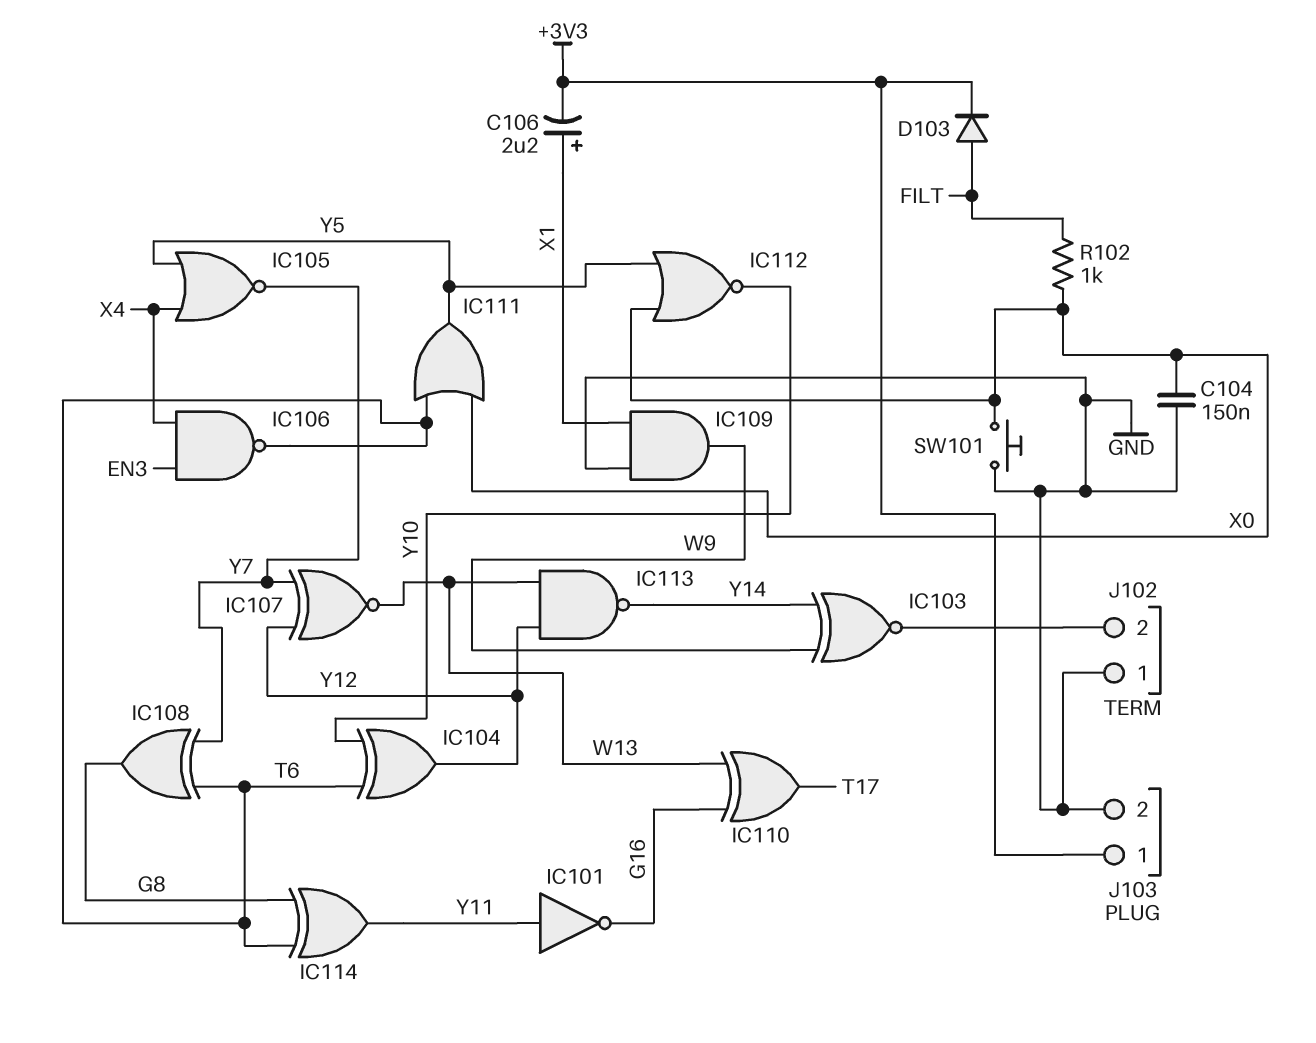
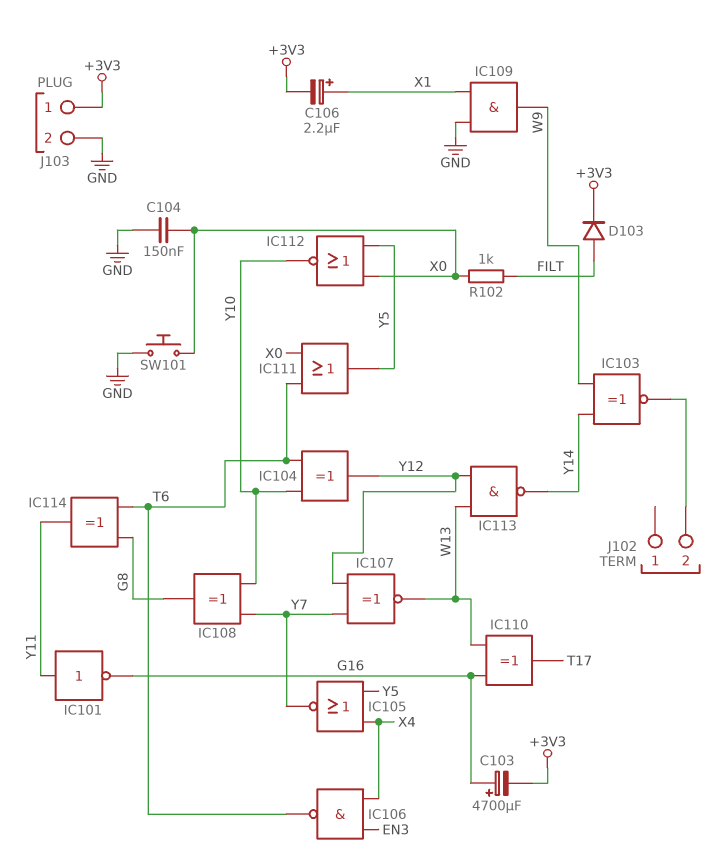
C103: none -> 4700uF (plus G16, minus +3V3)
IC108: XOR (in T6, in Y7, out G8) -> XOR (in Y7, in Y10, out G8)
J102 pin 1: GND -> none

